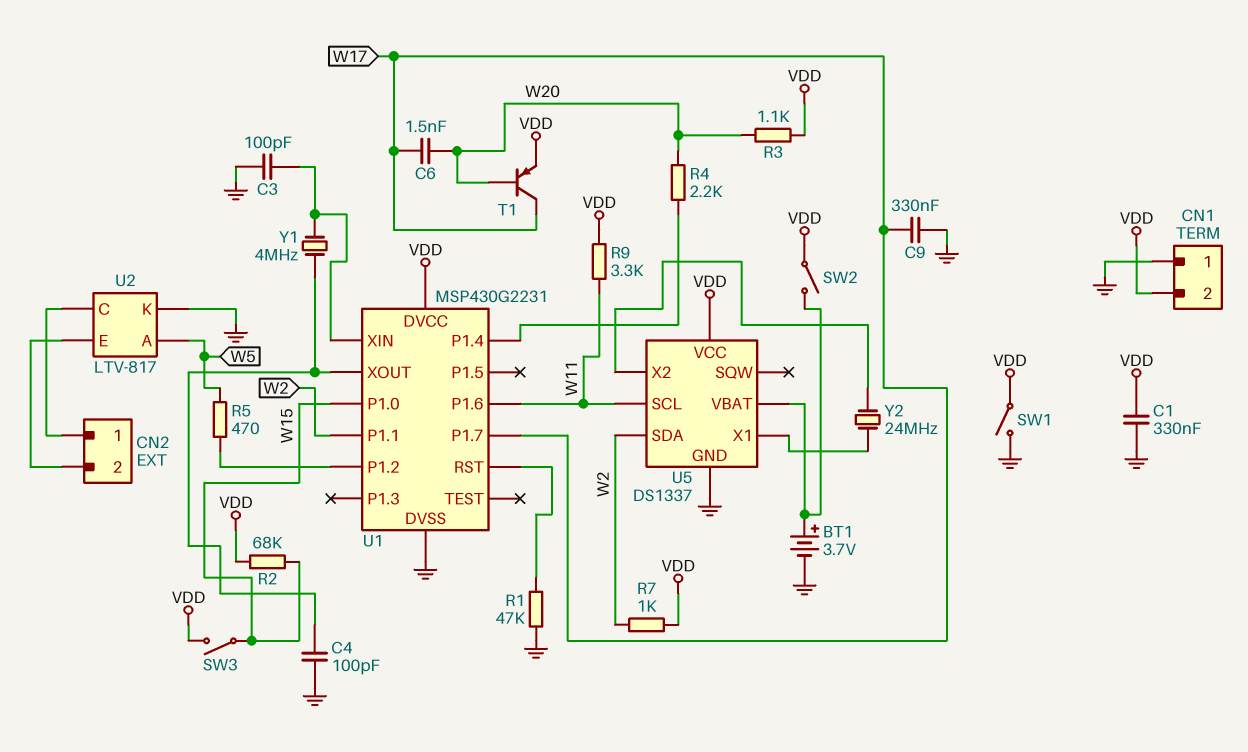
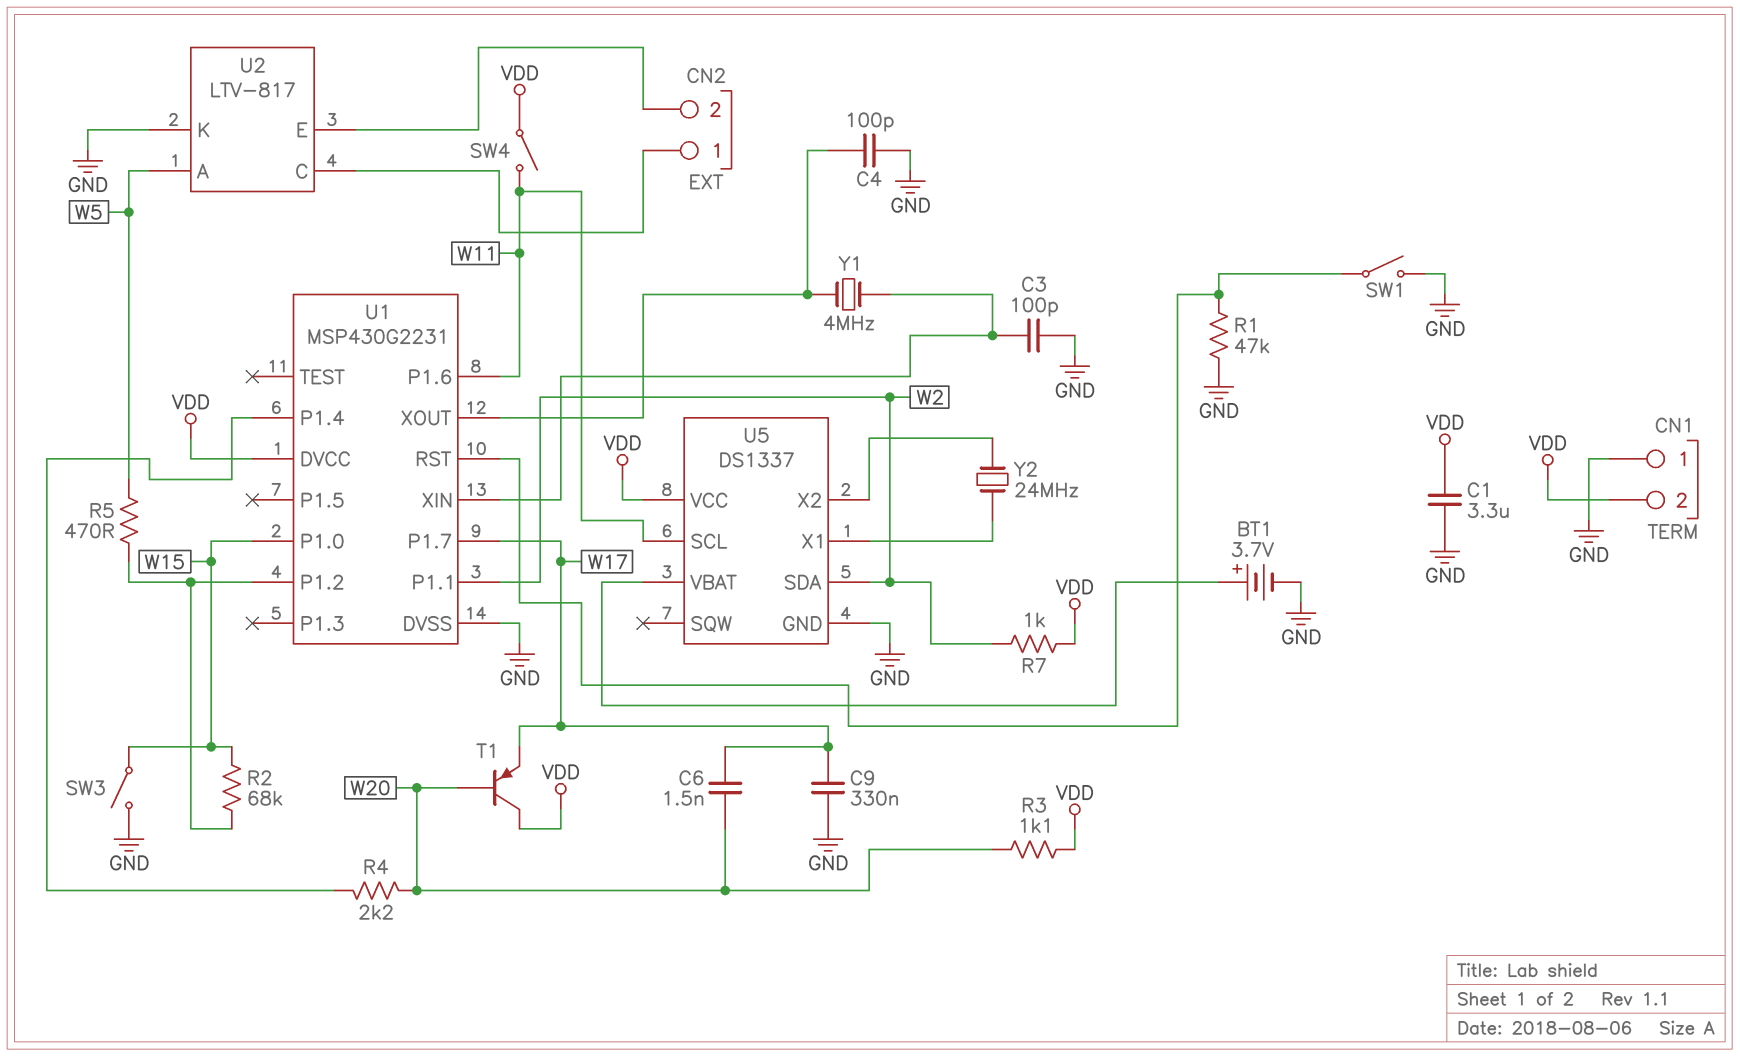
C1: 330nF (GND, VDD) -> 3.3uF (GND, VDD)
R2: 68k (VDD, W15) -> 68k (U1/P1.2, W15)
R9: 3.3k (VDD, W11) -> none
SW1: switch (GND, VDD) -> switch (GND, U1/RST)
SW2: switch (U5/VBAT, VDD) -> none
SW3: switch (VDD, W15) -> switch (GND, W15)
SW4: none -> switch (VDD, W11)
T1: PNP (B W20, C W17, E VDD) -> PNP (B W20, C VDD, E W17)

